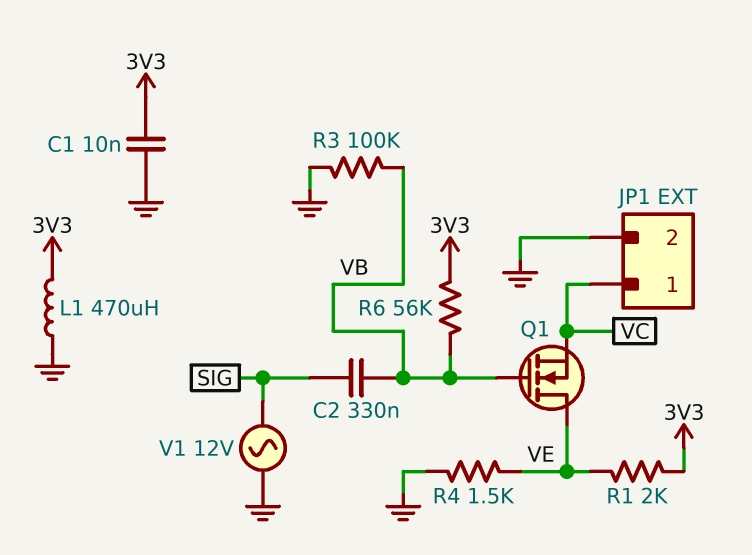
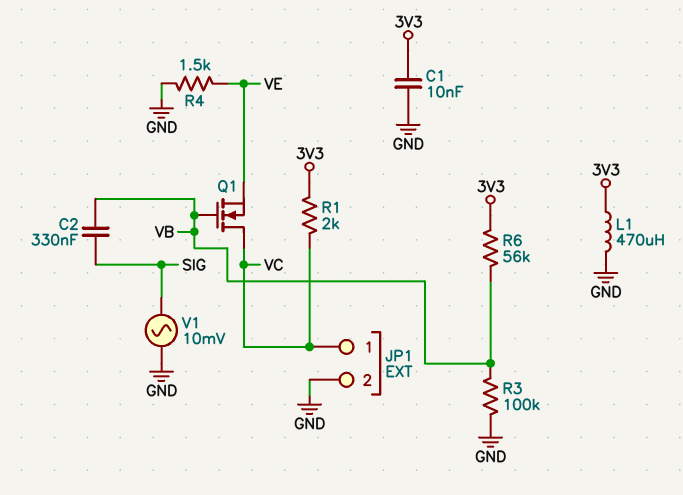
Q1: NMOS (G VB, D VE, S VC) -> NMOS (G VB, D VC, S VE)
R1: 2k (3V3, VE) -> 2k (3V3, VC)
V1: AC 12V (GND, SIG) -> AC 10mV (GND, SIG)

